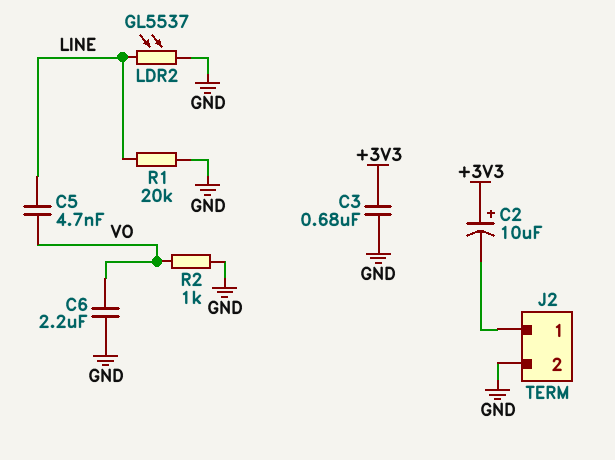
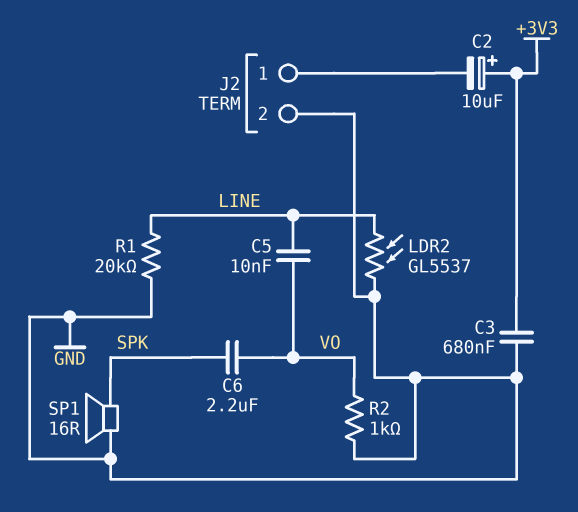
C5: 4.7nF (LINE, VO) -> 10nF (LINE, VO)
C6: 2.2uF (GND, VO) -> 2.2uF (SPK, VO)
SP1: none -> speaker 16R (GND, SPK)

